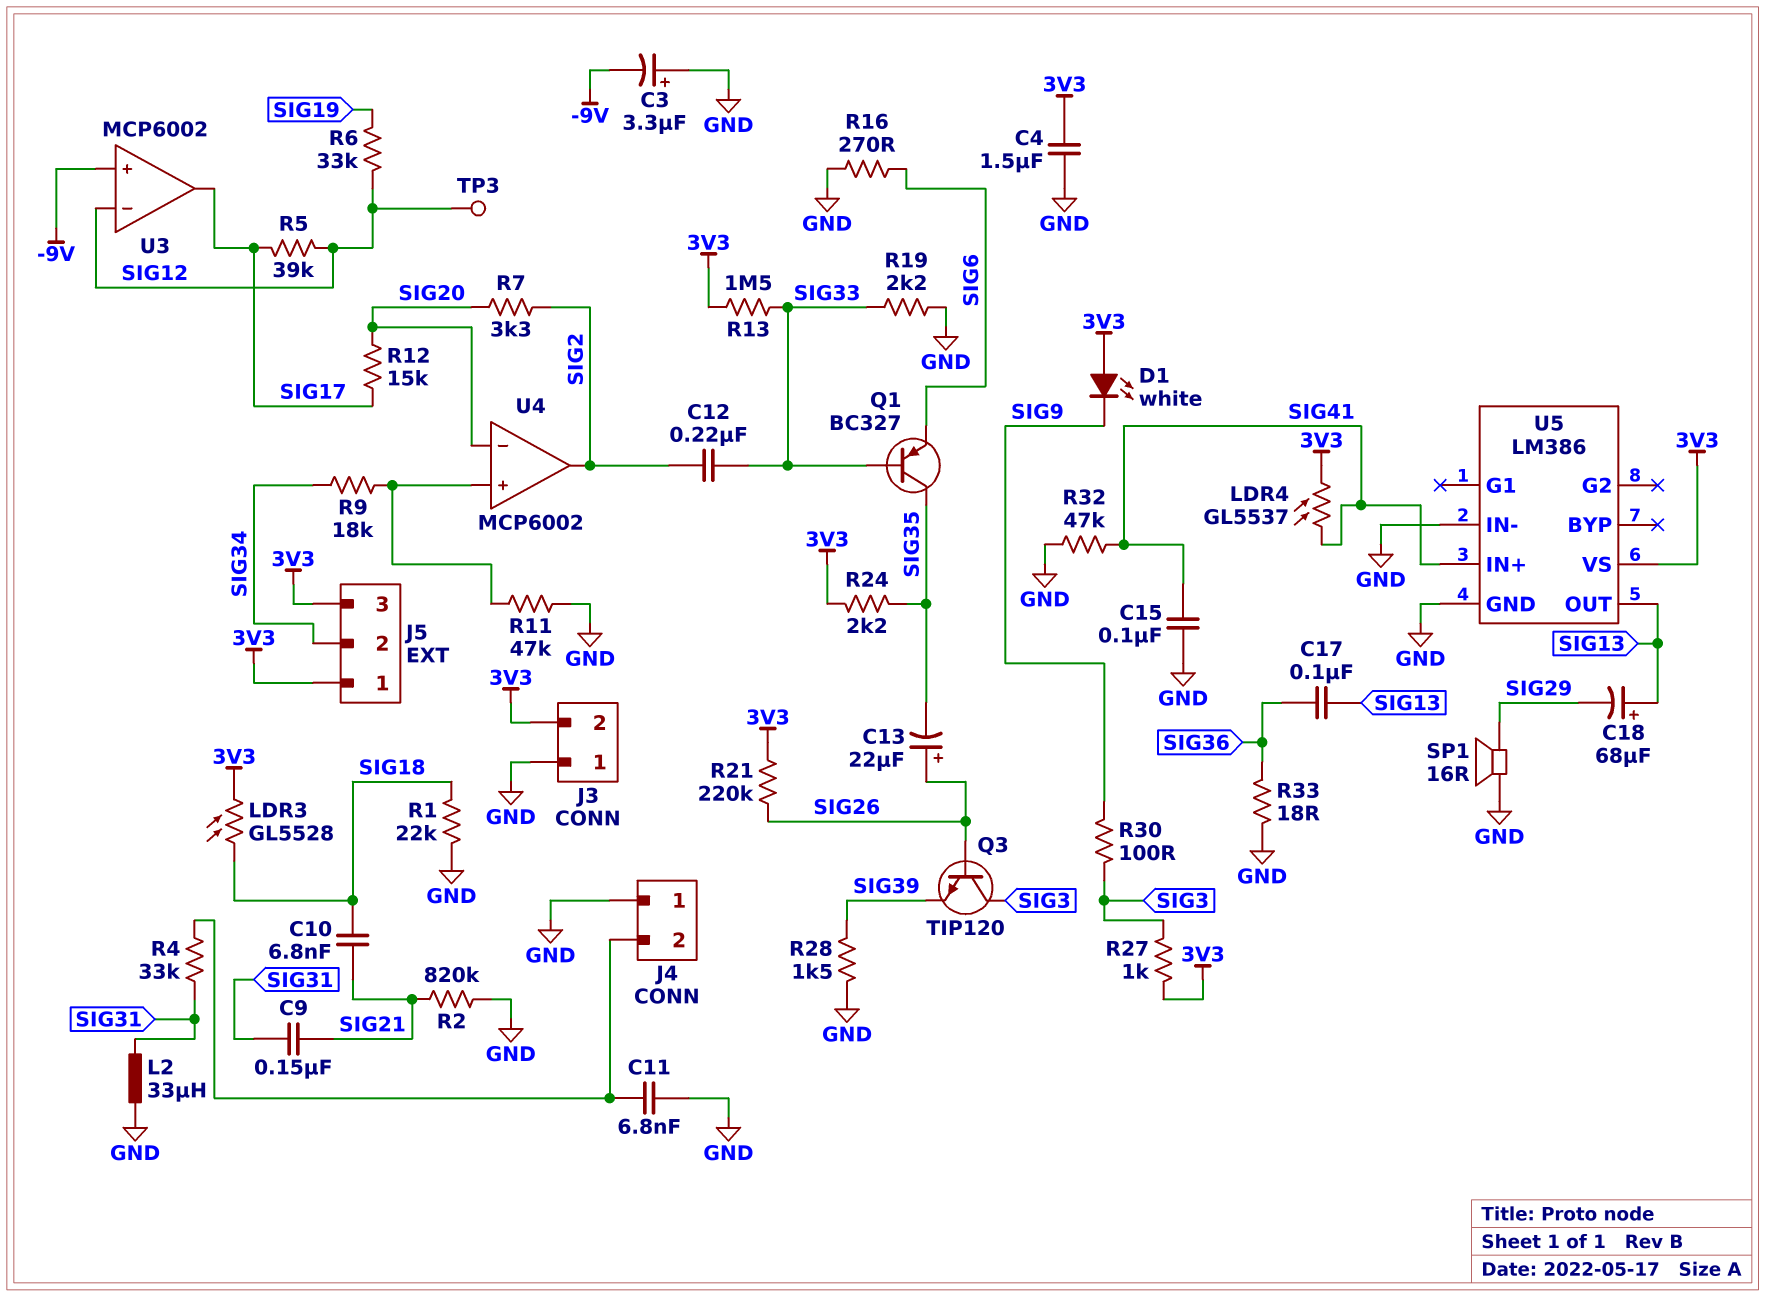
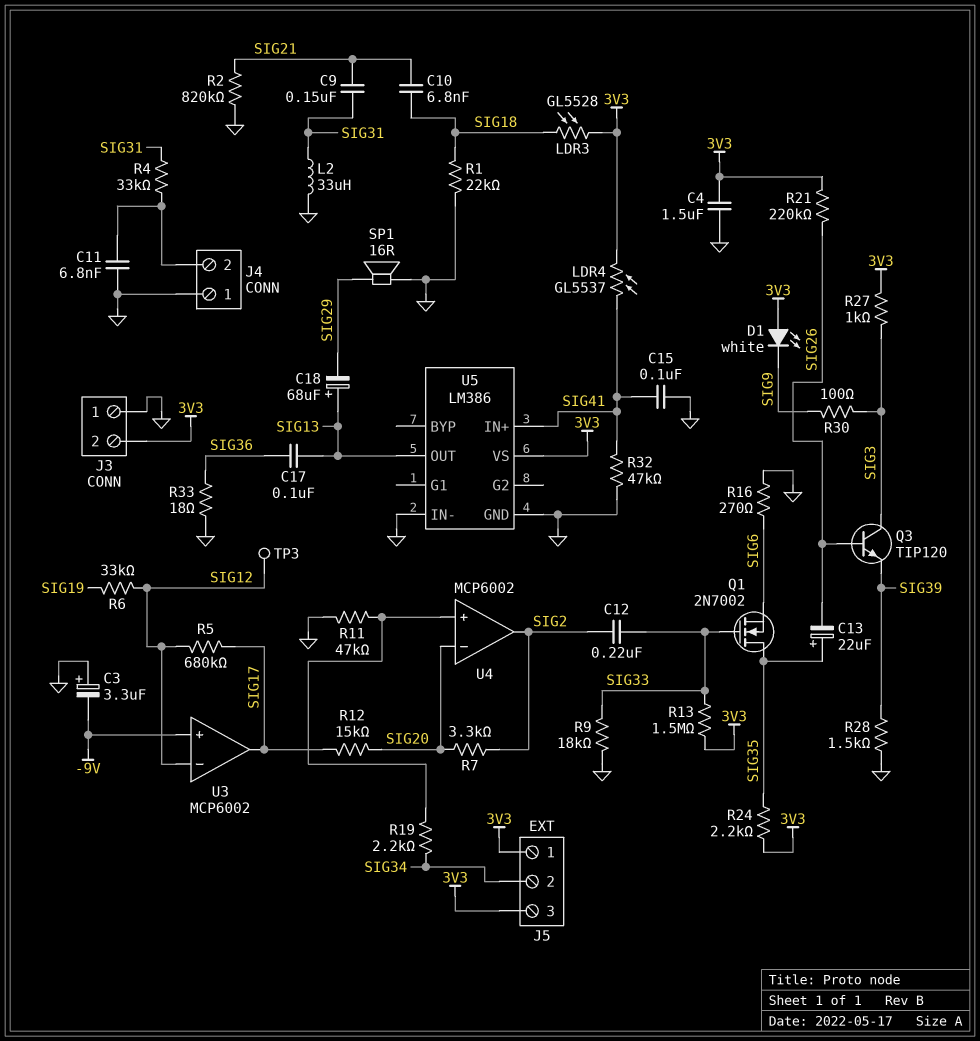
C13: 22uF (plus SIG26, minus SIG35) -> 22uF (plus SIG35, minus SIG26)
Q1: PNP BC327 (B SIG33, C SIG35, E SIG6) -> NMOS 2N7002 (G SIG33, D SIG35, S SIG6)
R5: 39k (SIG12, SIG17) -> 680k (SIG12, SIG17)
R9: 18k (SIG34, U4/in+) -> 18k (GND, SIG33)
R19: 2.2k (GND, SIG33) -> 2.2k (SIG34, U4/in+)

